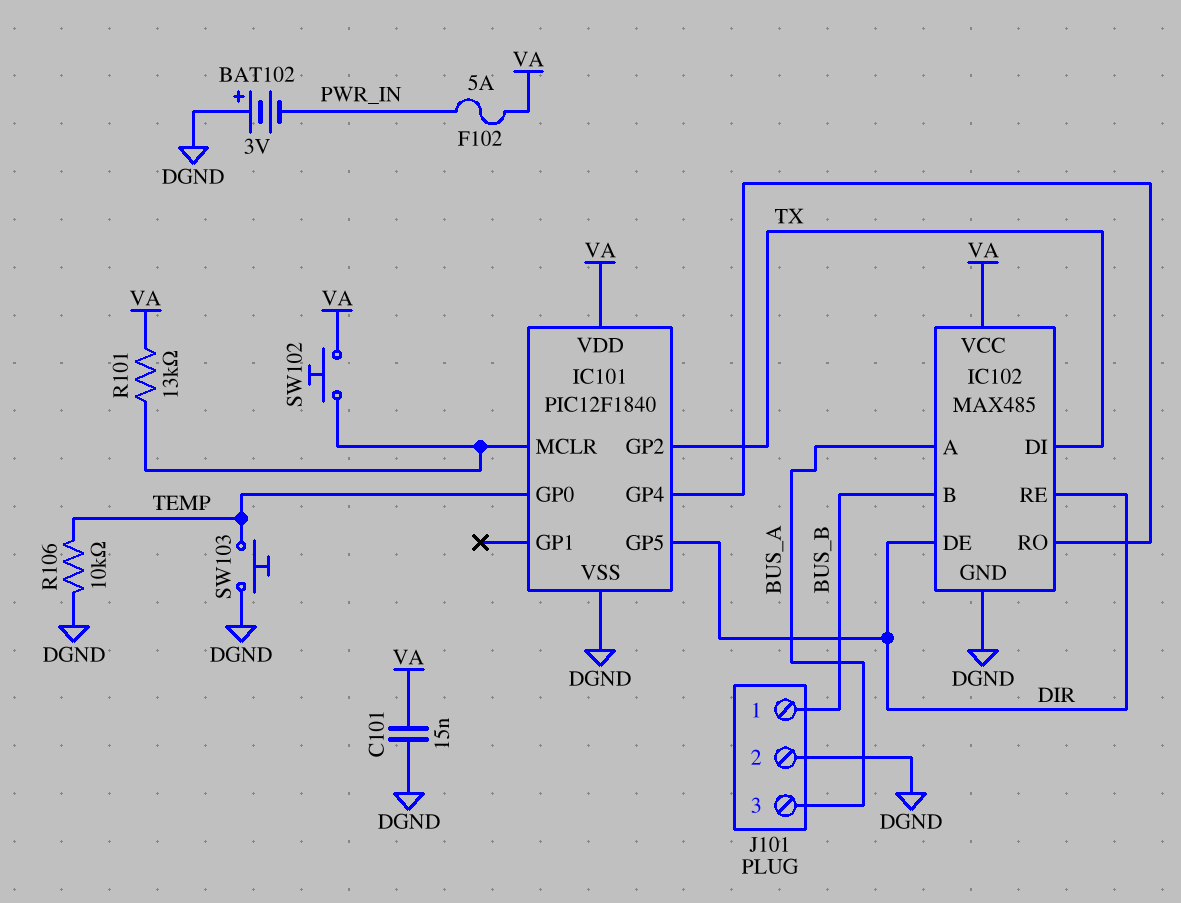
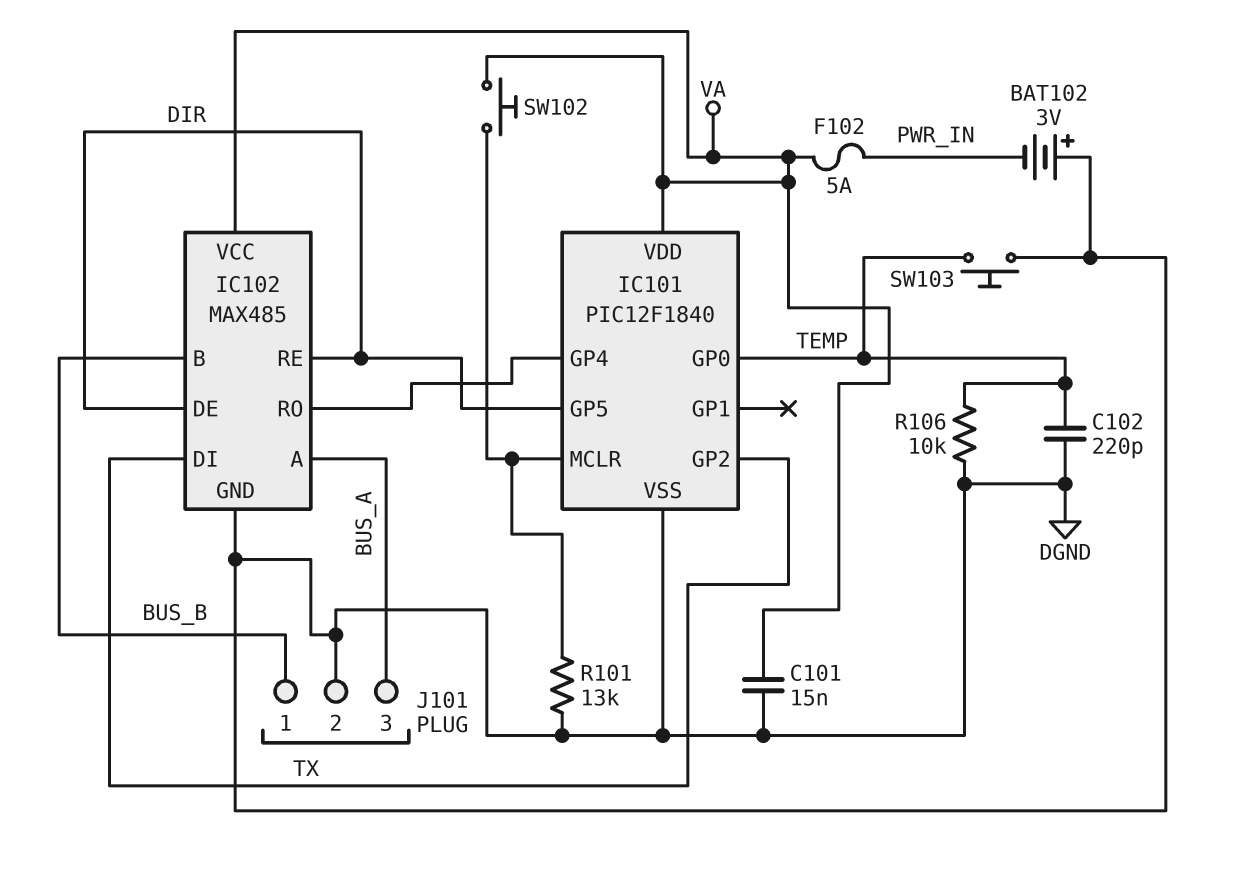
C102: none -> 220pF (DGND, TEMP)
R101: 13k (IC101/MCLR, VA) -> 13k (DGND, IC101/MCLR)

